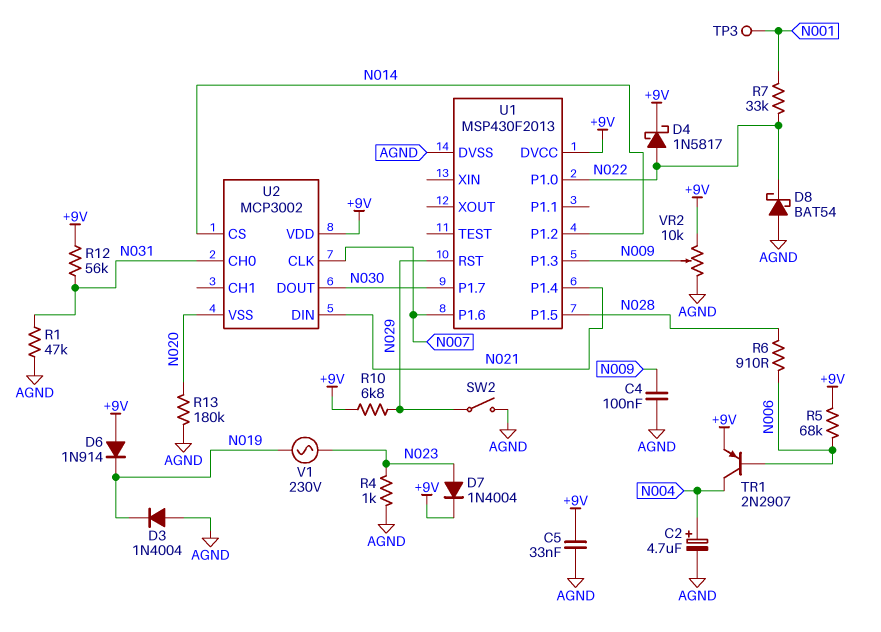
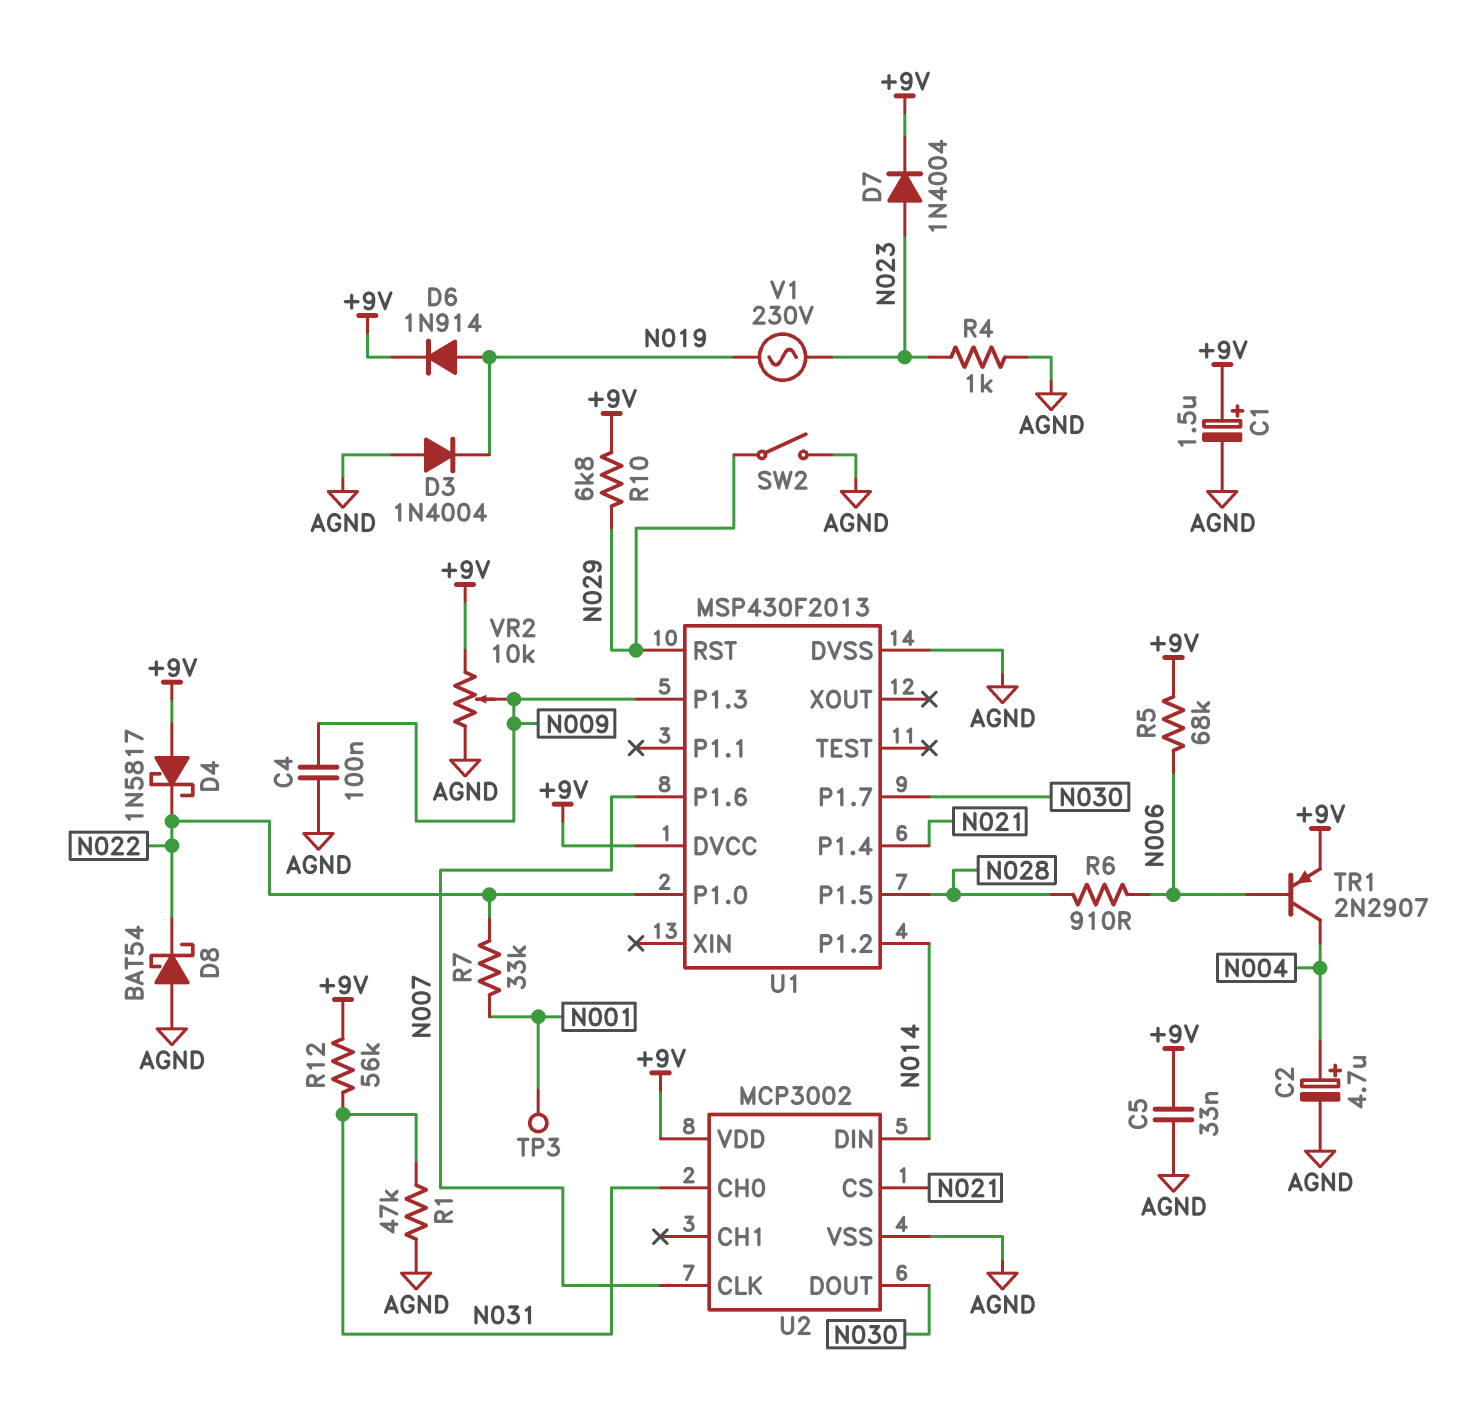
C1: none -> 1.5uF (plus +9V, minus AGND)
D4: schottky 1N5817 (A N022, K +9V) -> schottky 1N5817 (A +9V, K N022)
D6: diode 1N914 (A +9V, K N019) -> diode 1N914 (A N019, K +9V)
R13: 180k (AGND, N020) -> none
U2 pin CS: N014 -> N021
U2 pin DIN: N021 -> N014
U2 pin VSS: N020 -> AGND

